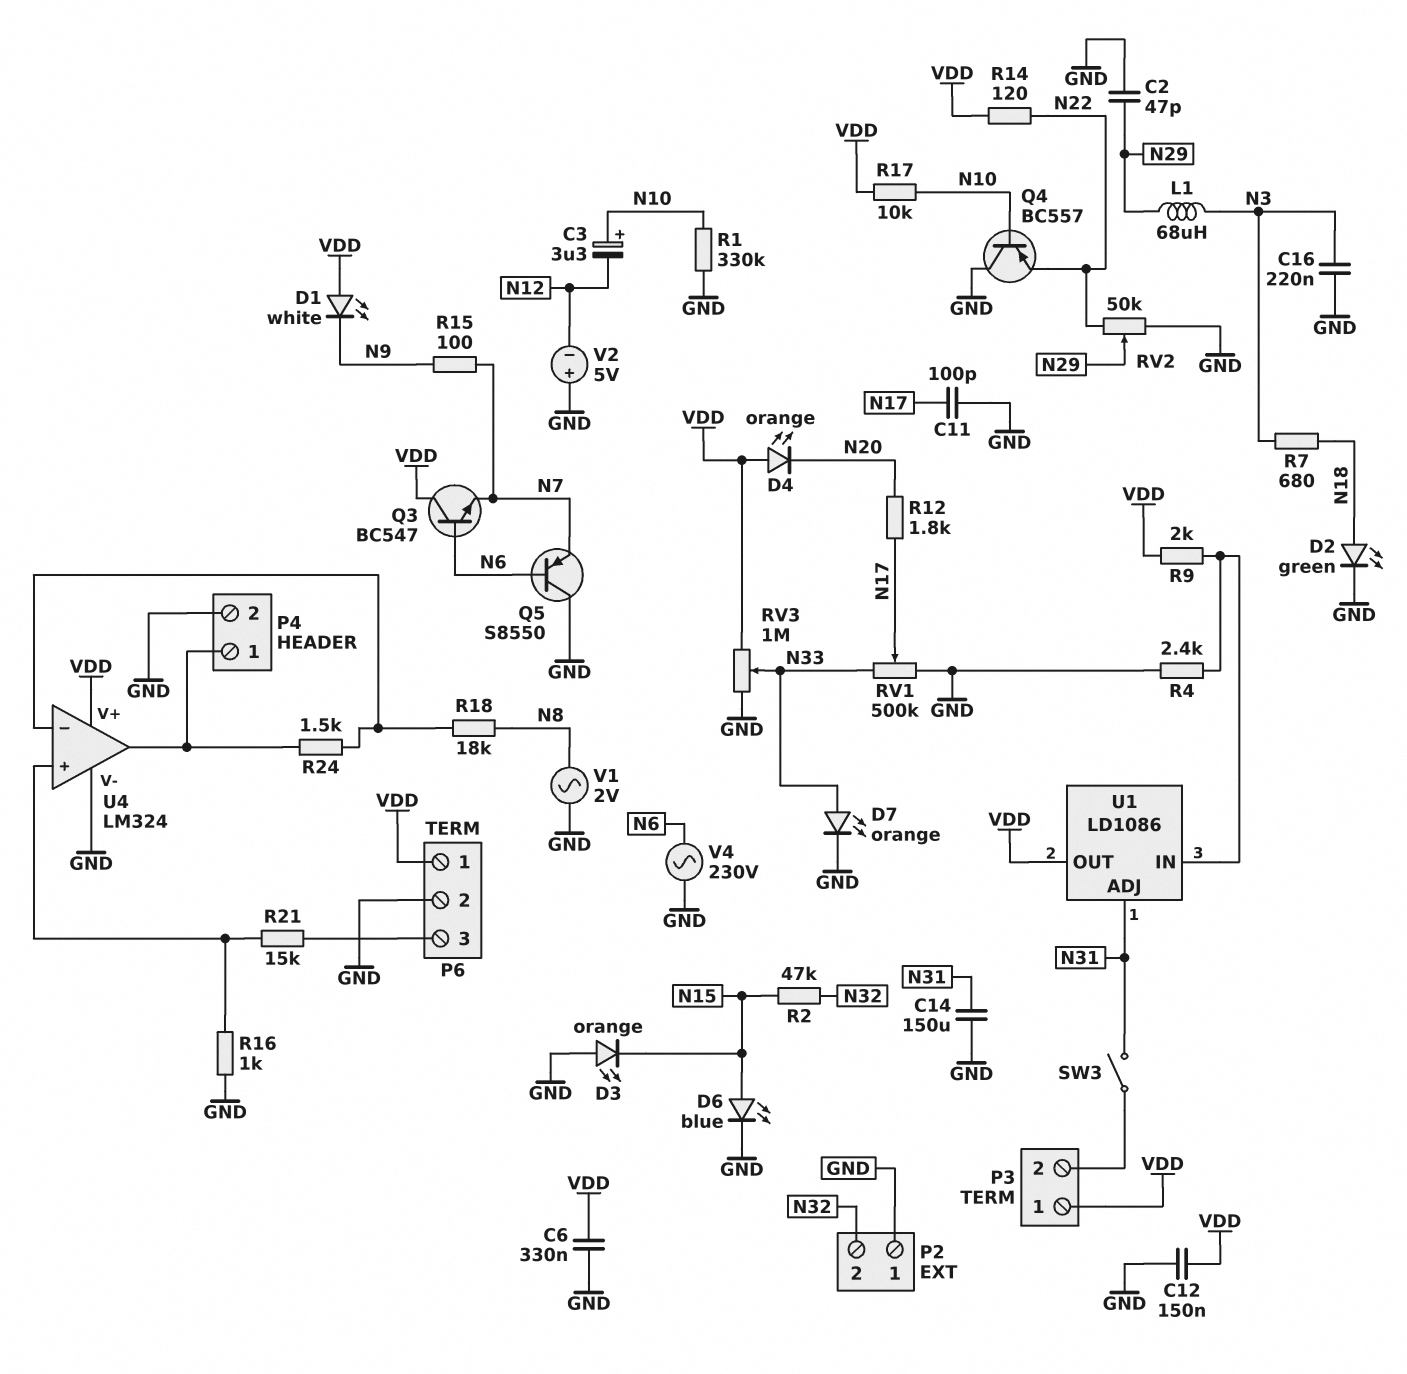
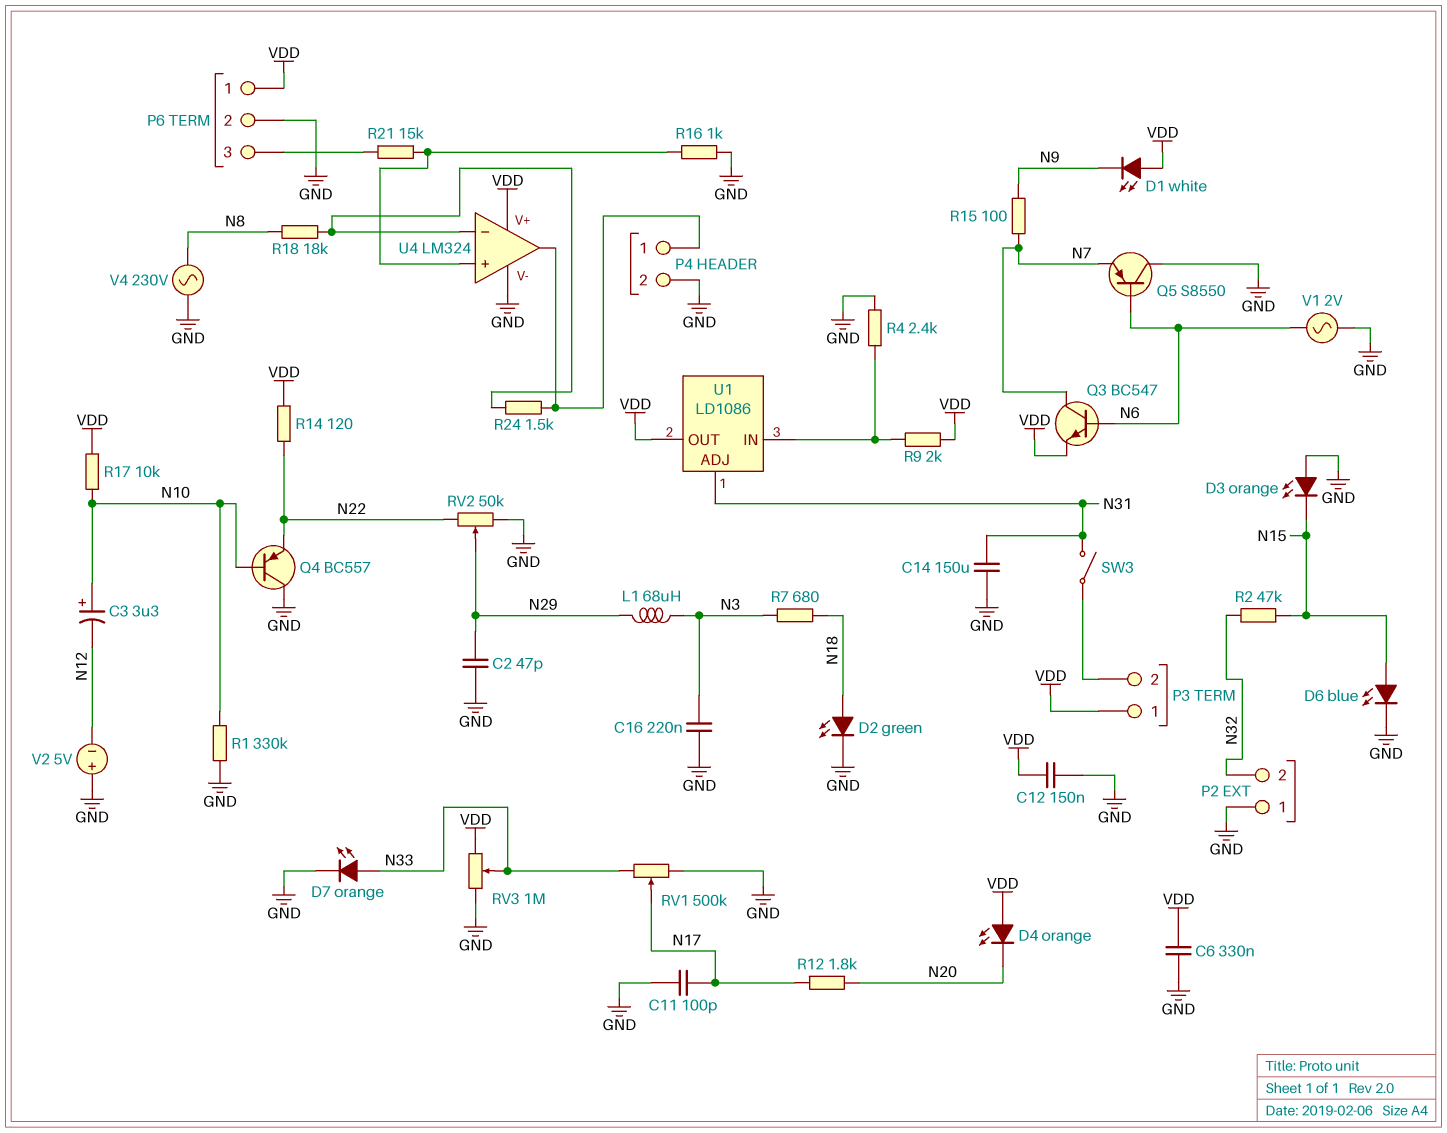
Q3: NPN BC547 (B N6, C VDD, E N7) -> NPN BC547 (B N6, C N7, E VDD)
V1: AC 2V (GND, N8) -> AC 2V (GND, N6)
V4: AC 230V (GND, N6) -> AC 230V (GND, N8)

